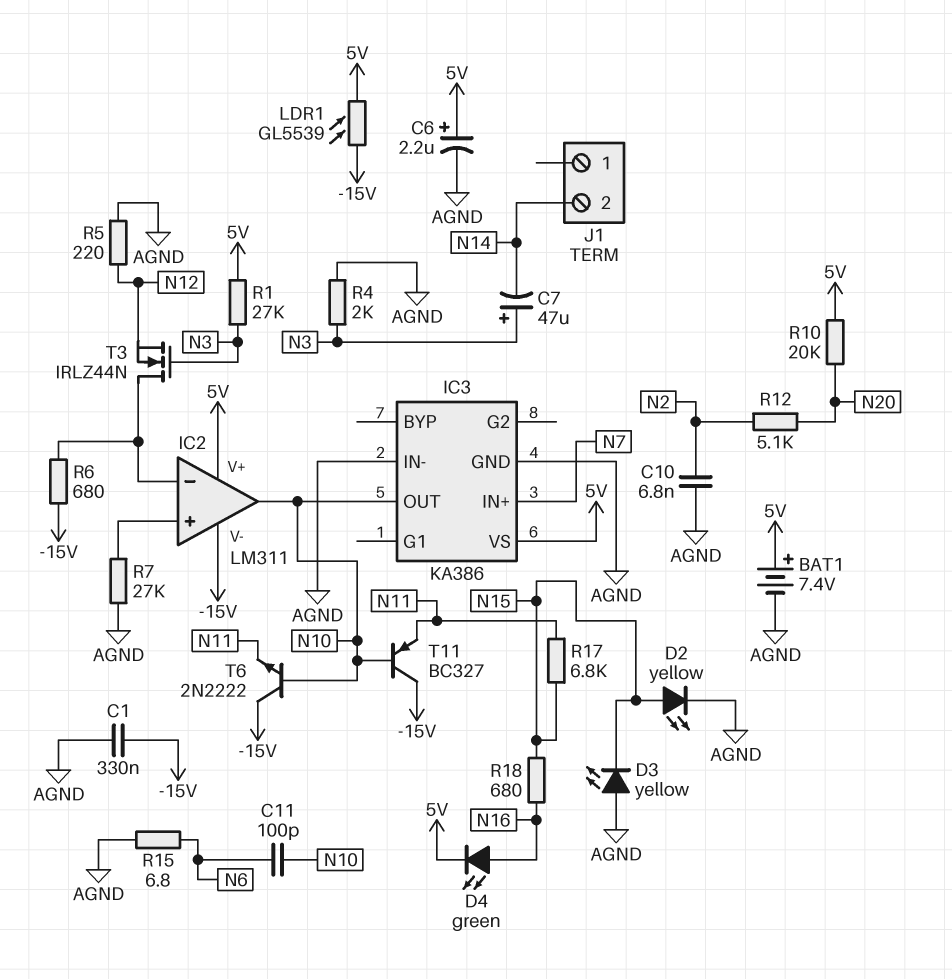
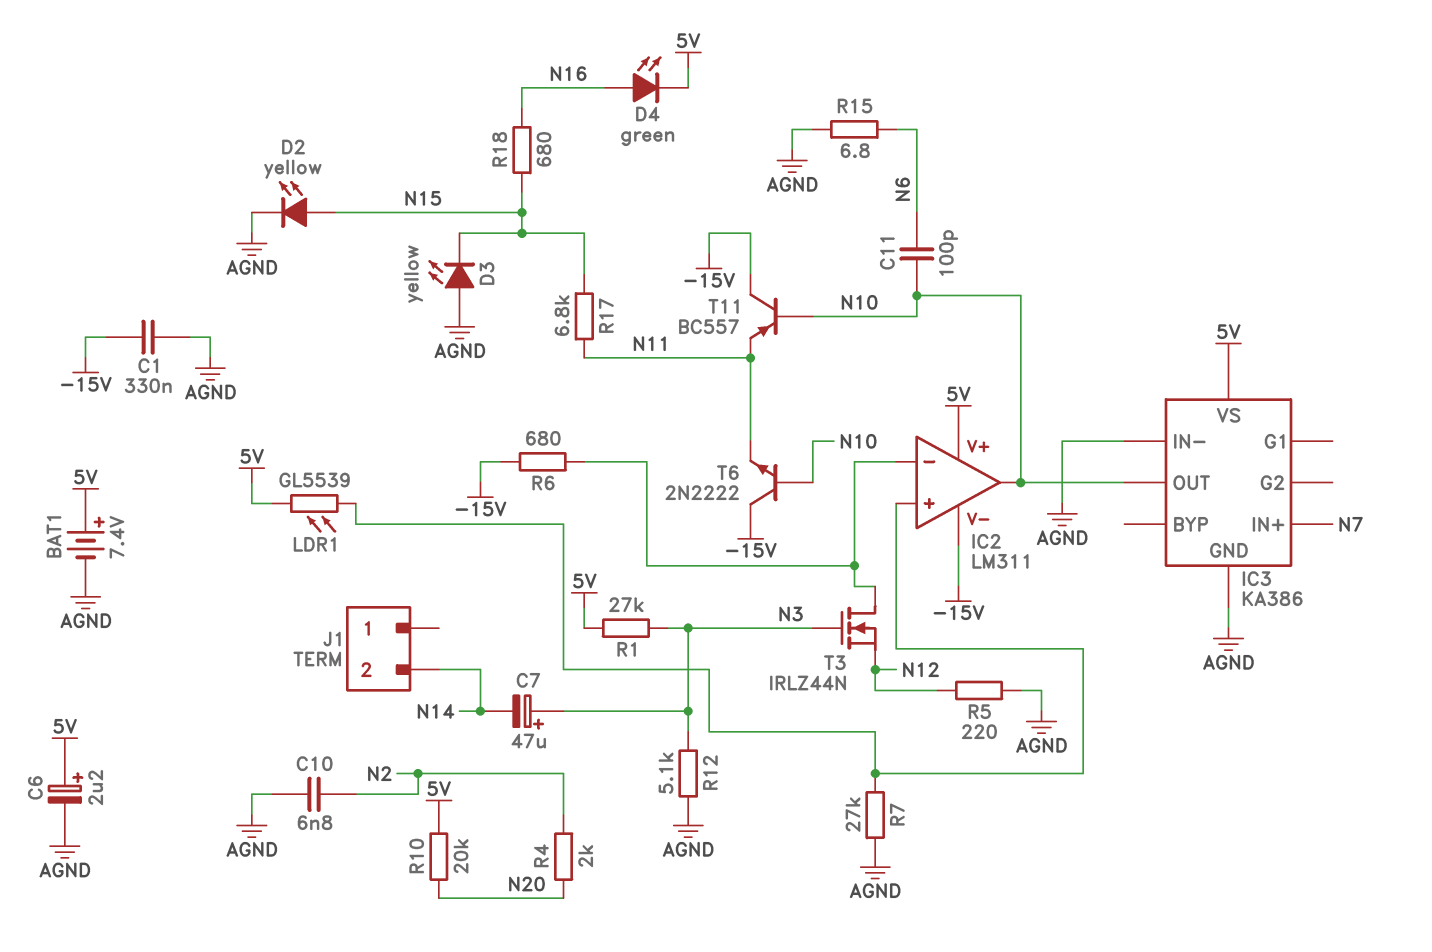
LDR1: GL5539 (-15V, 5V) -> GL5539 (5V, IC2/in+)
R4: 2k (AGND, N3) -> 2k (N2, N20)
R12: 5.1k (N2, N20) -> 5.1k (AGND, N3)
T11: PNP BC327 (B N10, C -15V, E N11) -> PNP BC557 (B N10, C -15V, E N11)

